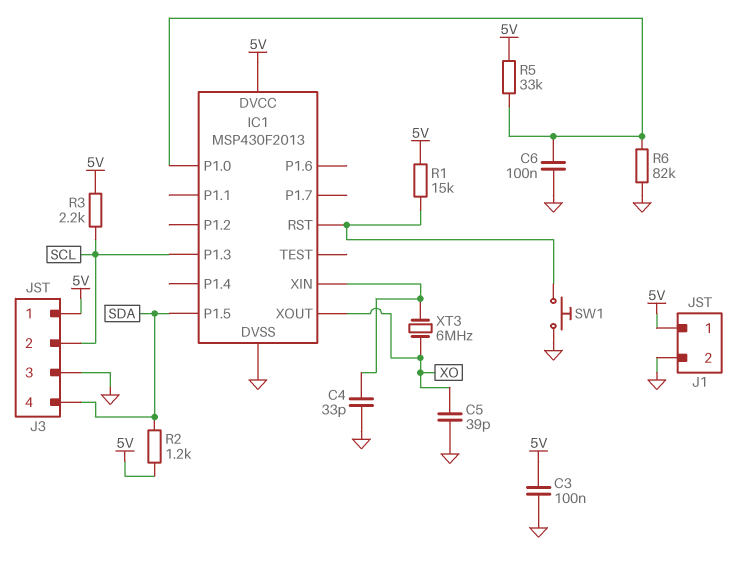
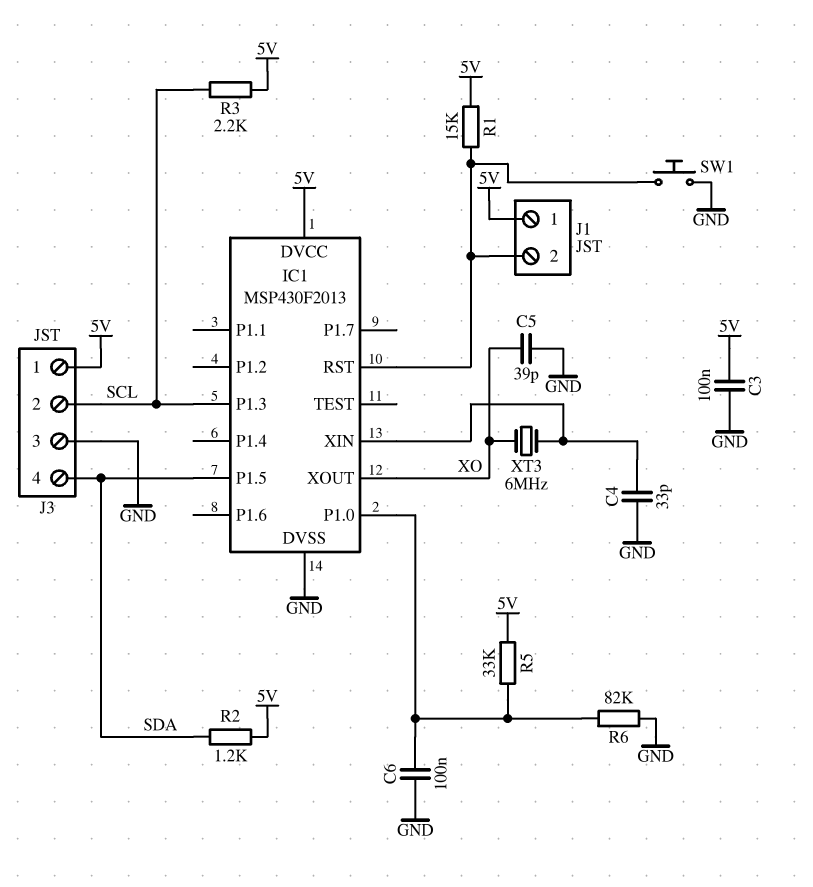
J1 pin 2: GND -> IC1/RST

